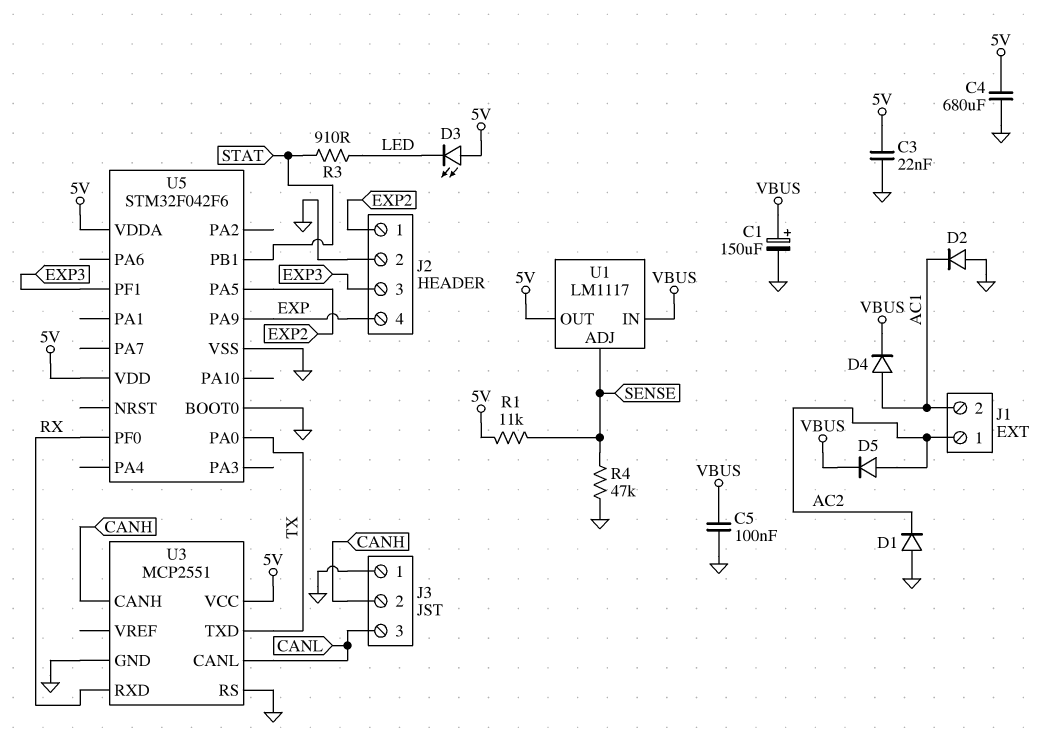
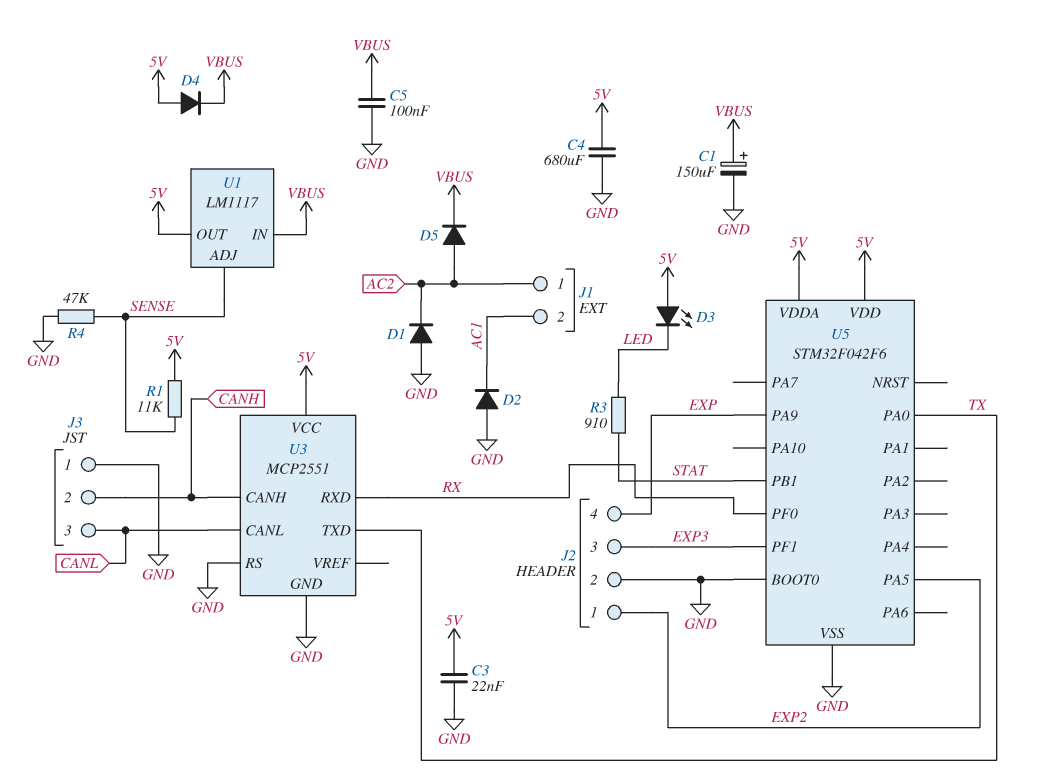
D4: diode (A AC1, K VBUS) -> diode (A 5V, K VBUS)

